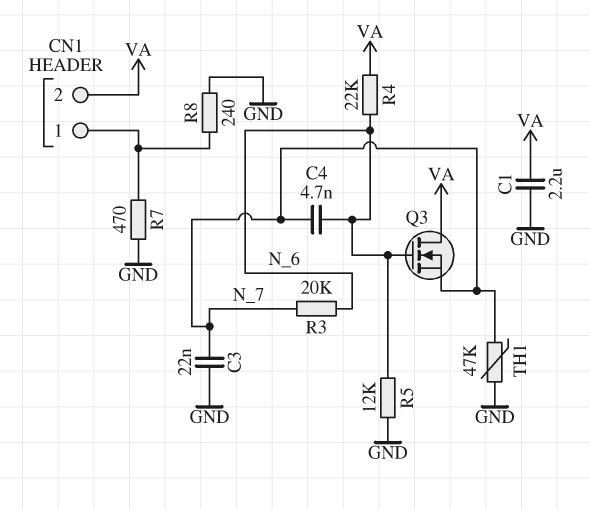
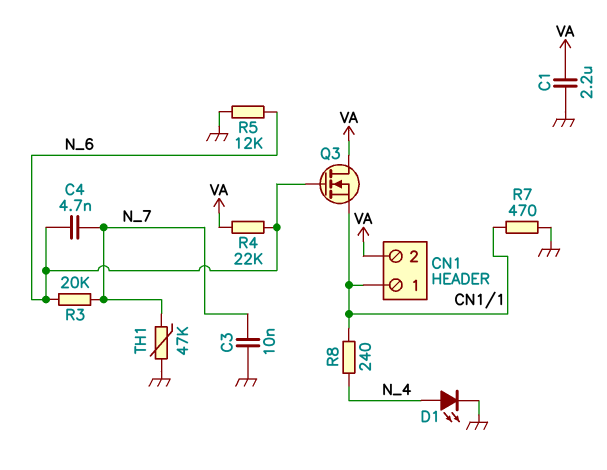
C3: 22nF (GND, N_7) -> 10nF (GND, N_7)
D1: none -> LED (A N_4, K GND)
Q3: NMOS (G N_6, D VA, S N_7) -> NMOS (G N_6, D VA, S CN1/1)
R8: 240 (CN1/1, GND) -> 240 (CN1/1, N_4)

